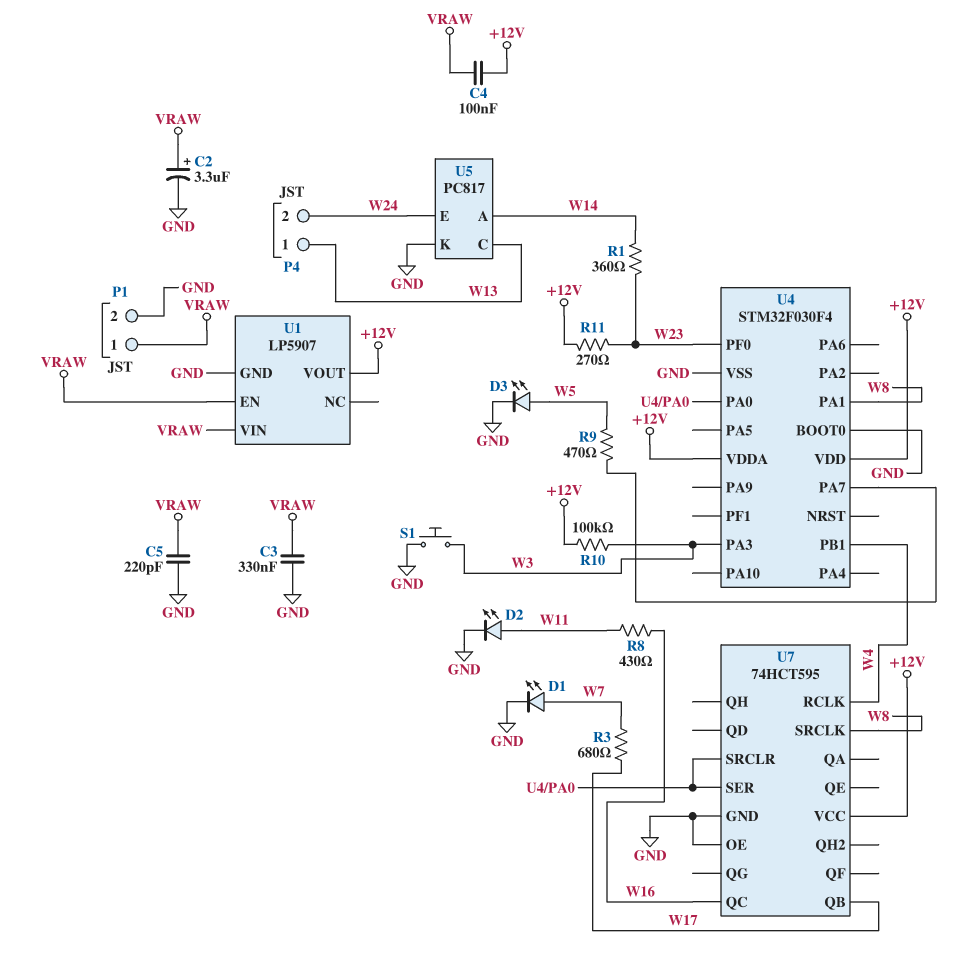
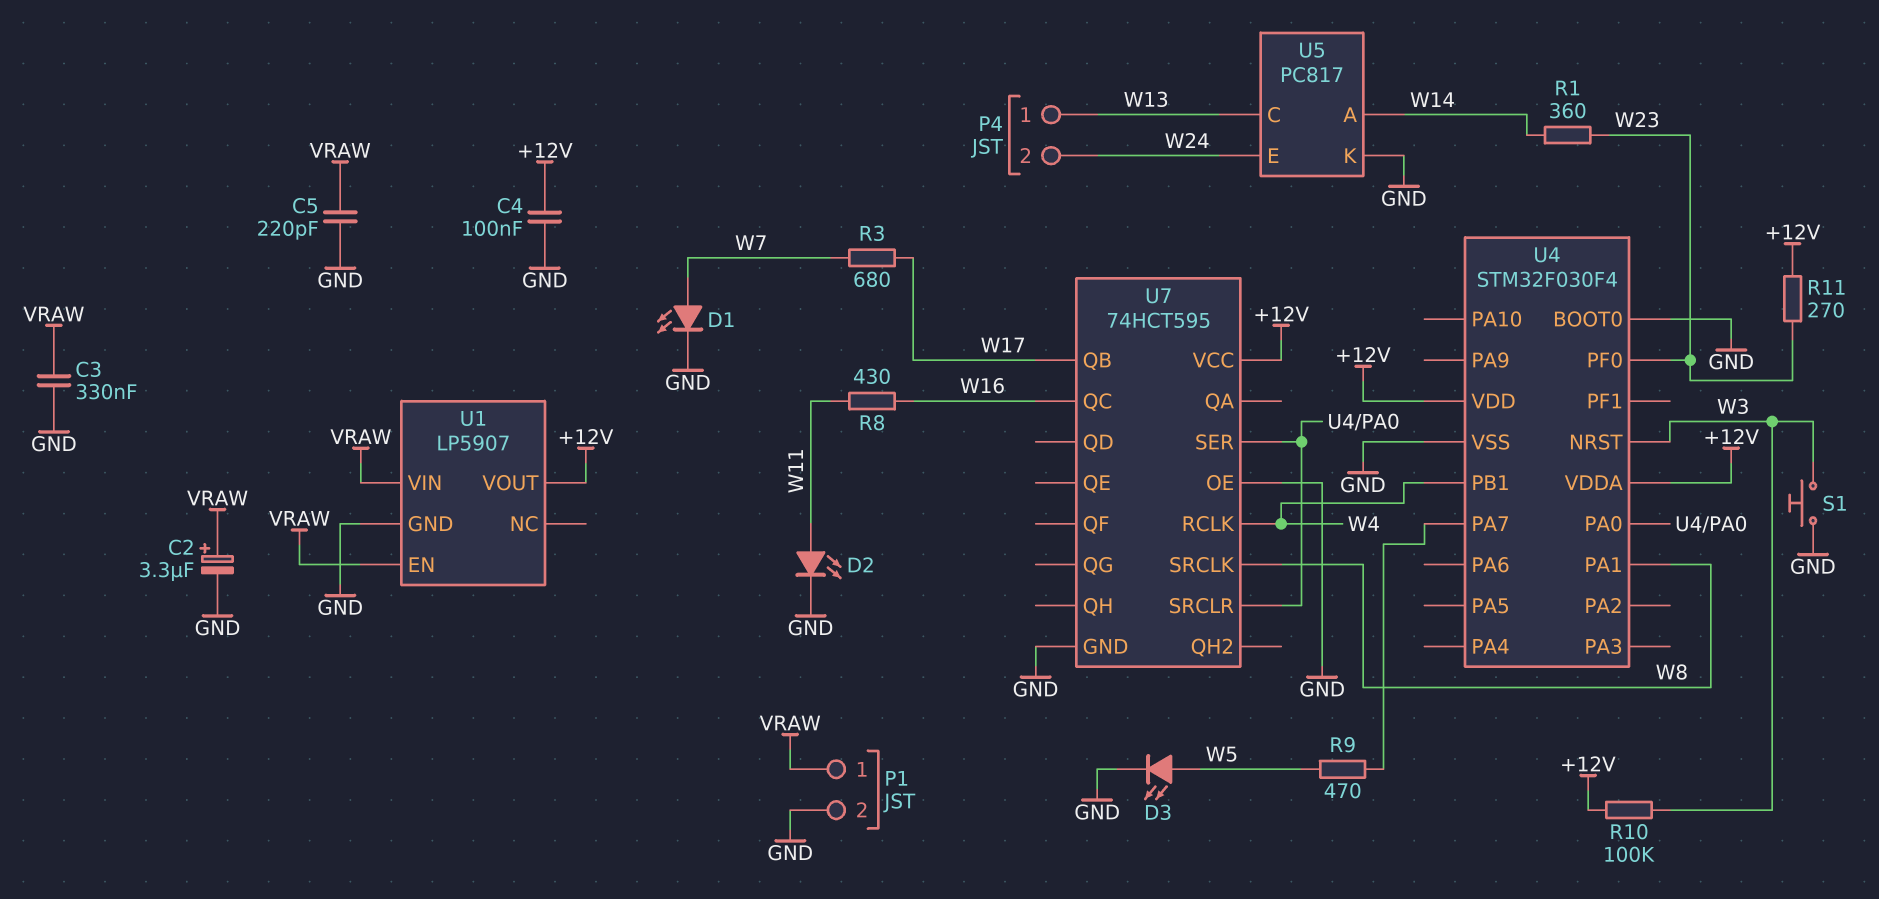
C4: 100nF (+12V, VRAW) -> 100nF (+12V, GND)
U4 pin NRST: none -> W3
U4 pin PA3: W3 -> none

